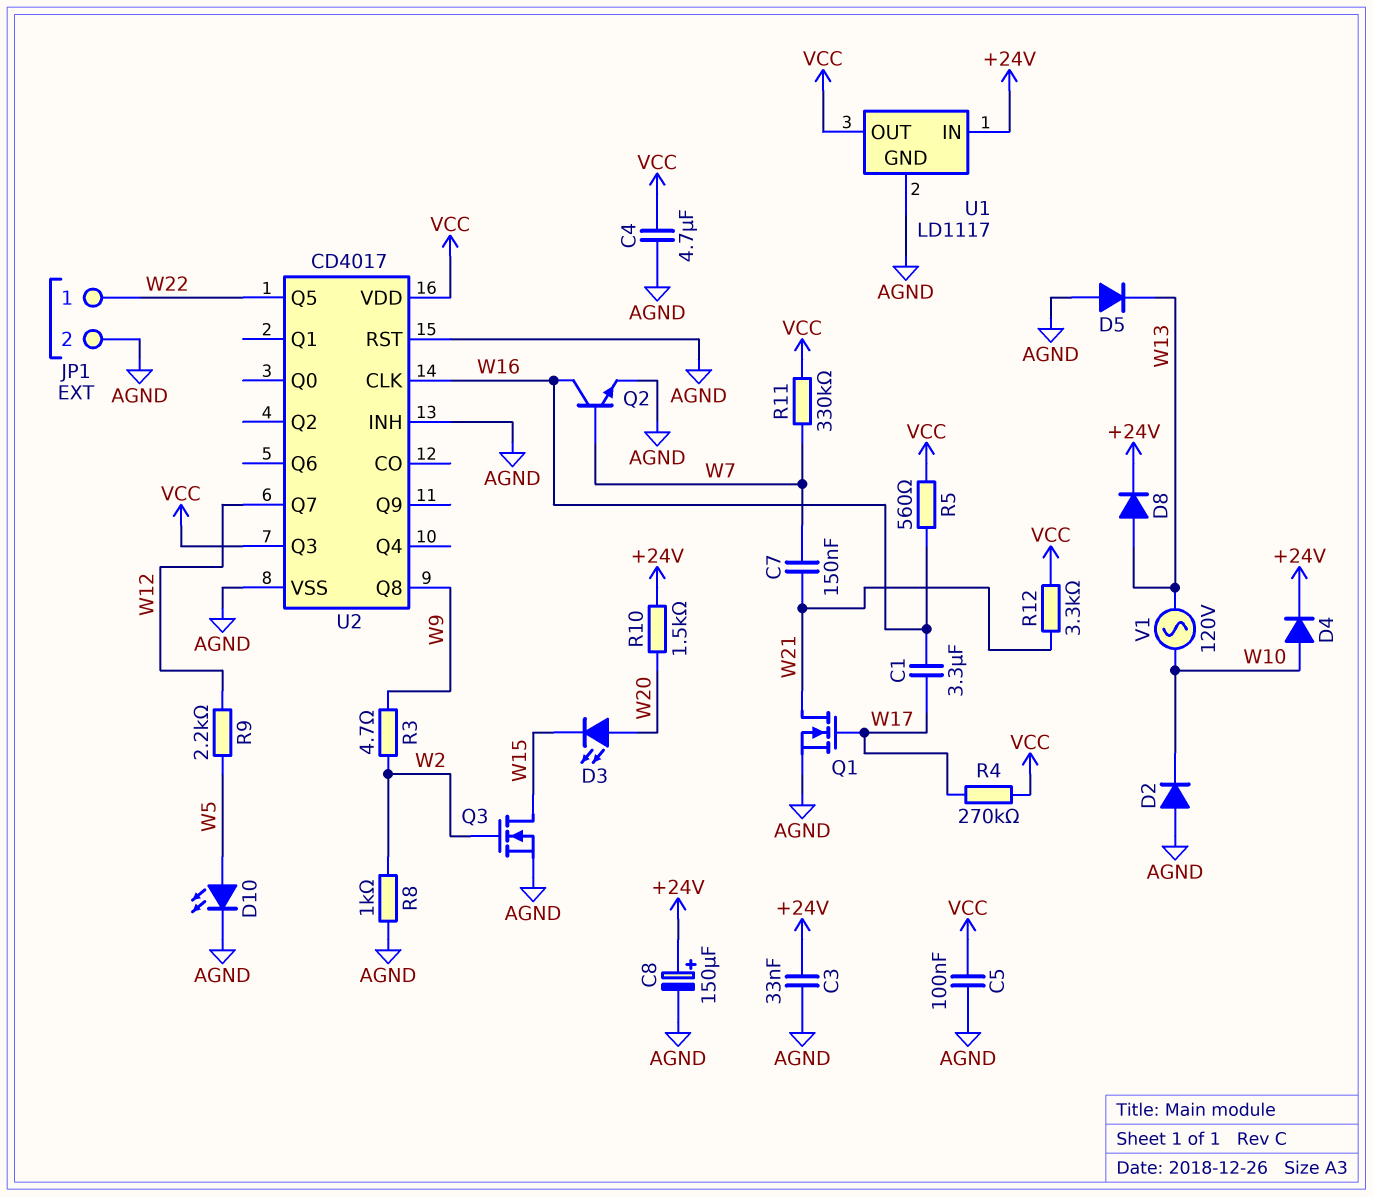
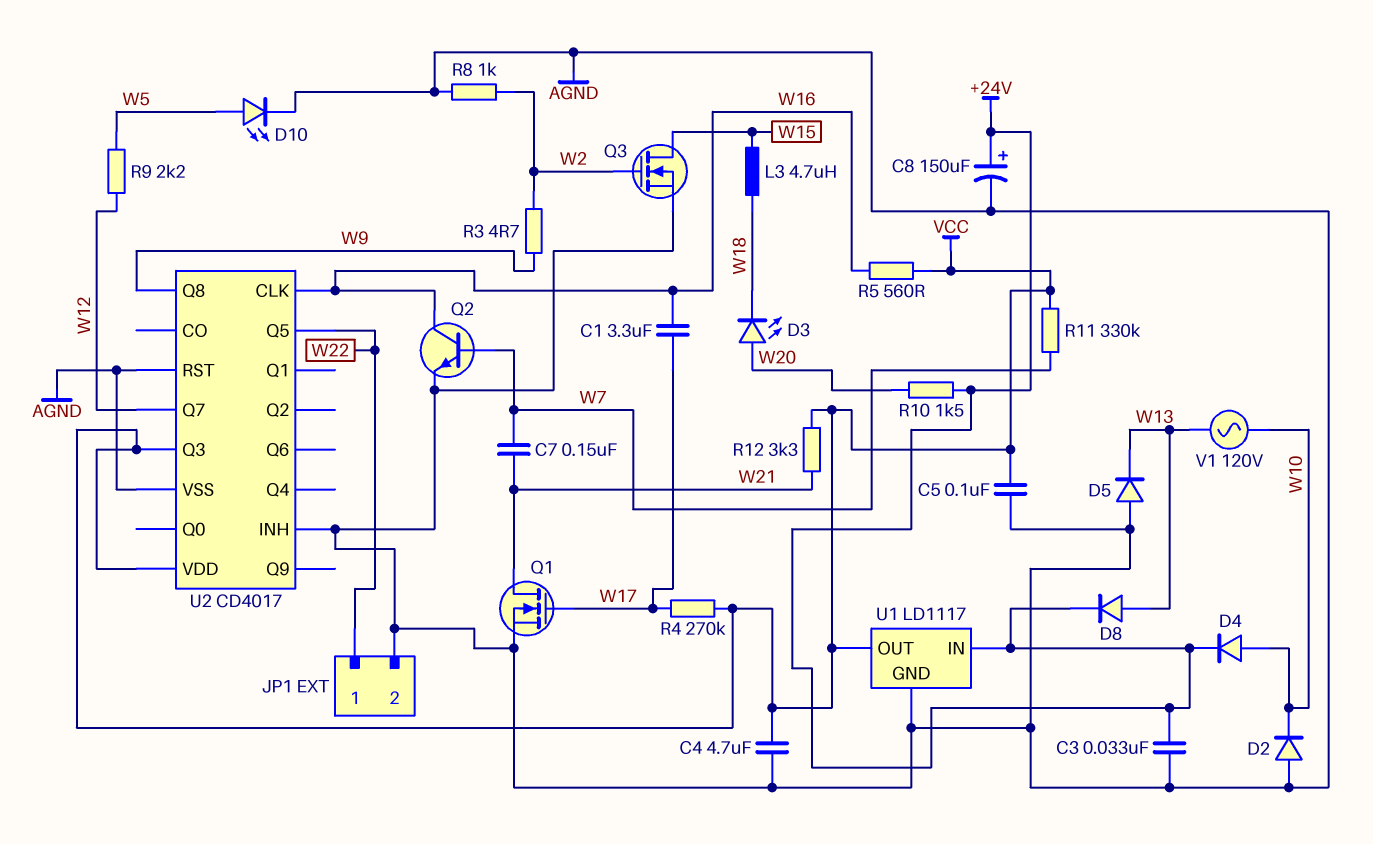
D3: LED (A W20, K W15) -> LED (A W20, K W18)
L3: none -> 4.7uH (W15, W18)

